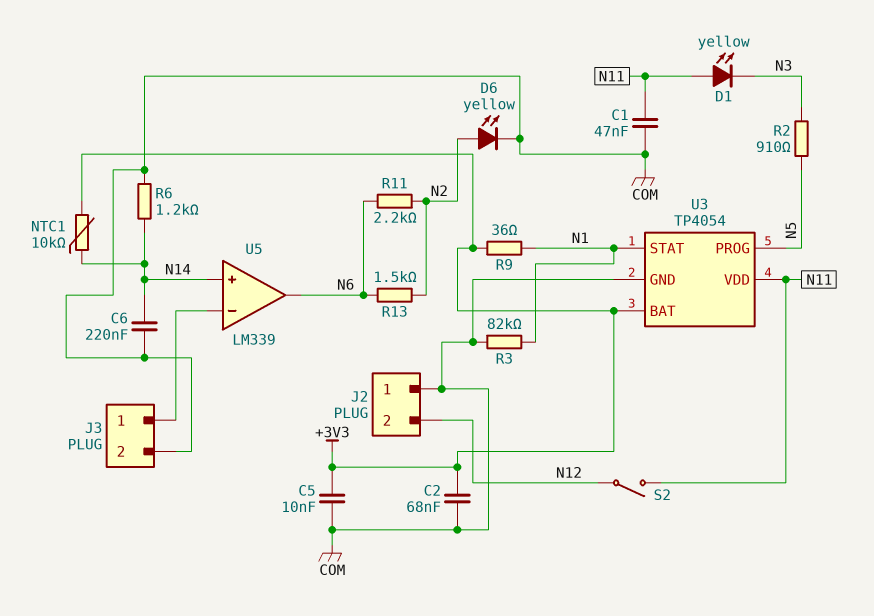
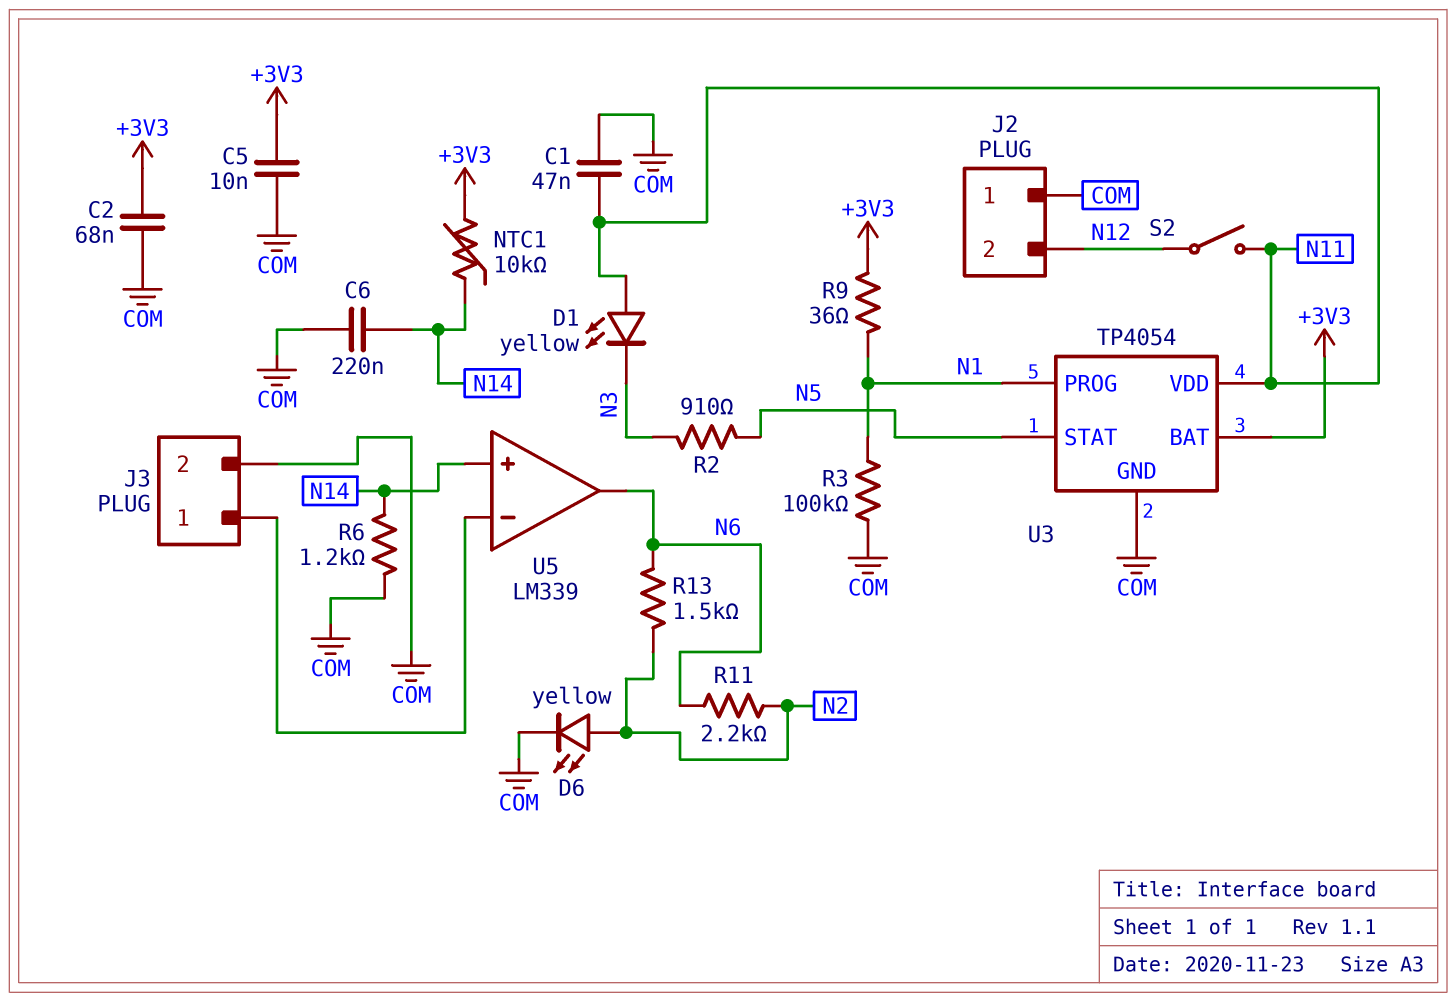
R3: 82k (COM, N1) -> 100k (COM, N1)
U3 pin PROG: N5 -> N1
U3 pin STAT: N1 -> N5

